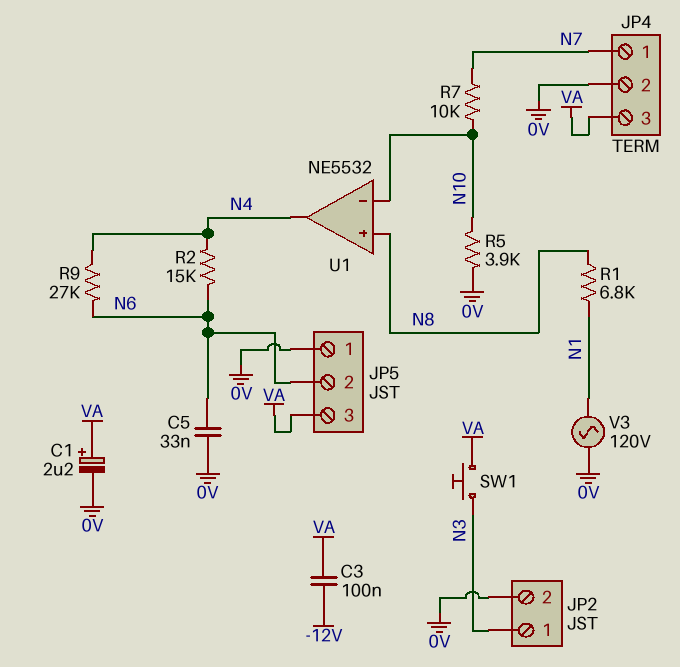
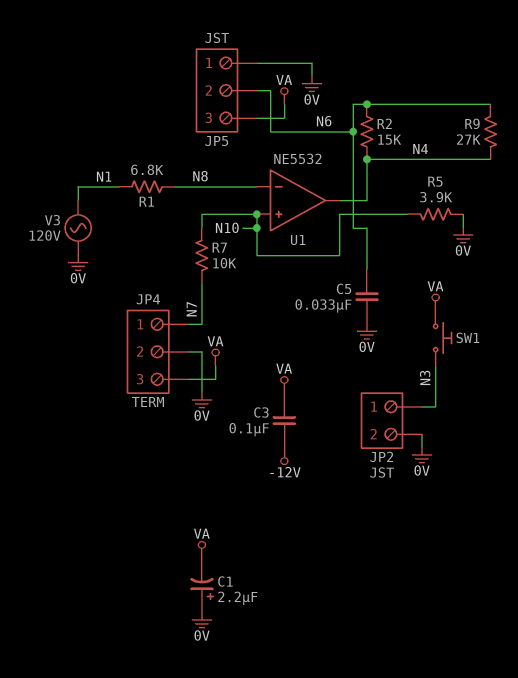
C1: 2.2uF (plus VA, minus 0V) -> 2.2uF (plus 0V, minus VA)
U1 pin in+: N8 -> N10
U1 pin in-: N10 -> N8

